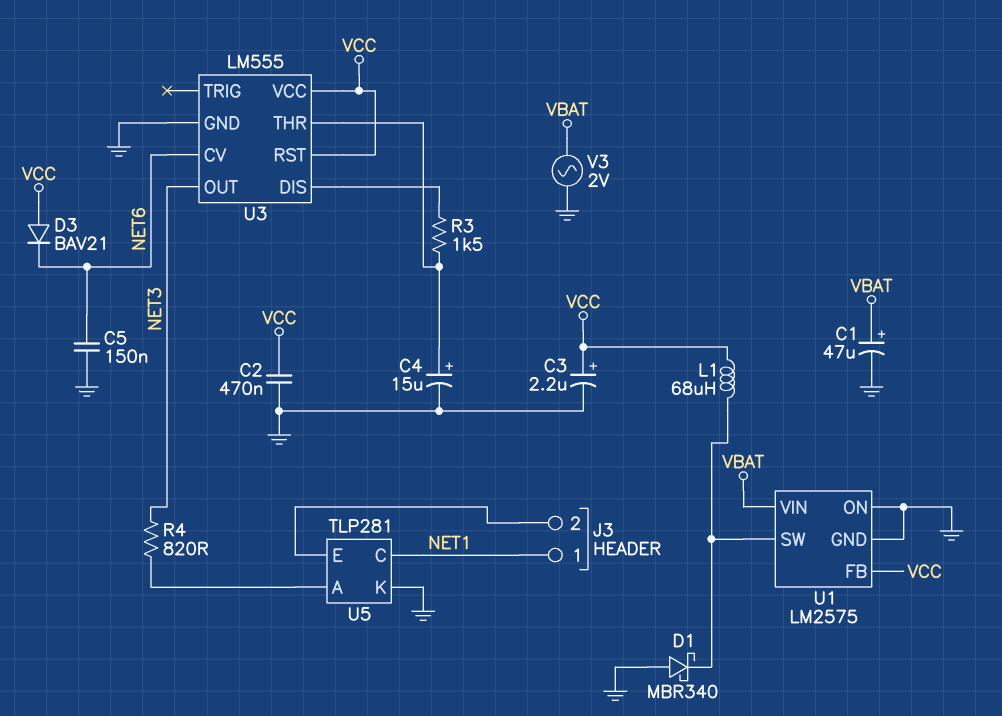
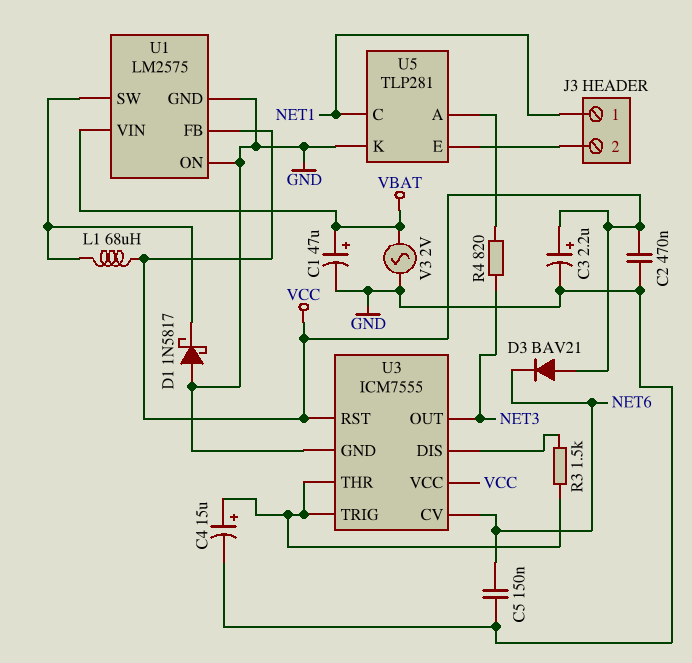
D1: schottky MBR340 (A GND, K U1/SW) -> schottky 1N5817 (A GND, K U1/SW)
U3: LM555 -> ICM7555
U3 pin TRIG: none -> U3/THR

